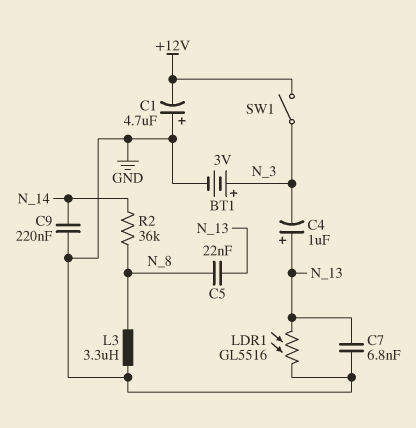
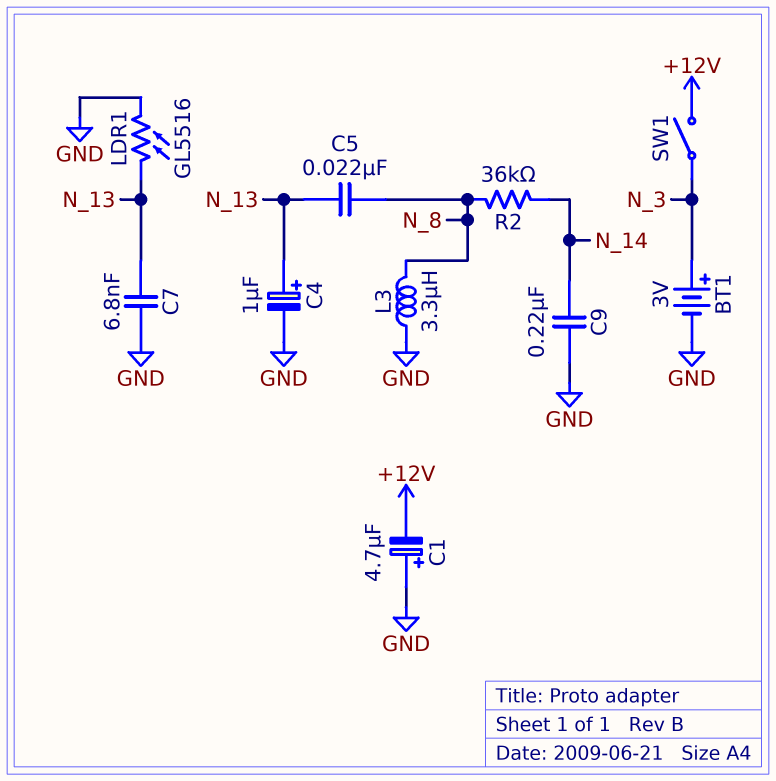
C4: 1uF (plus N_13, minus N_3) -> 1uF (plus N_13, minus GND)

